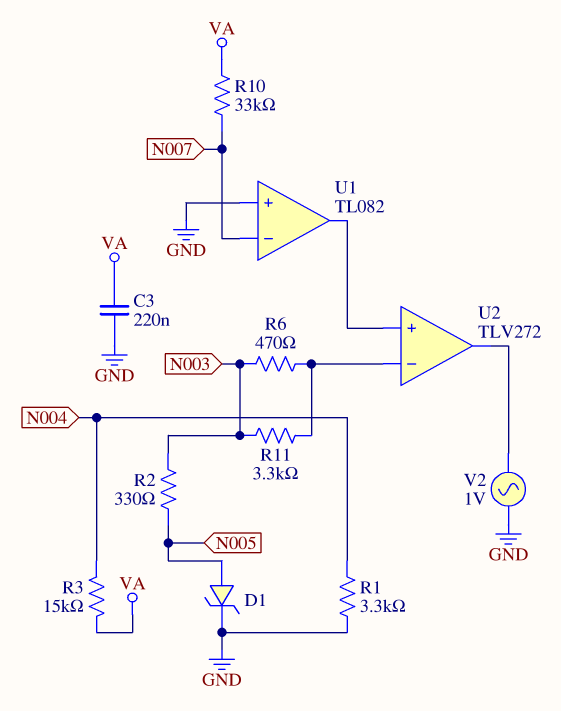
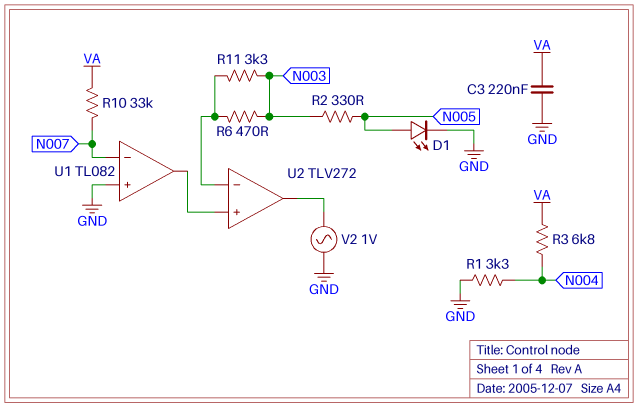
D1: zener (A N005, K GND) -> LED (A N005, K GND)
R3: 15k (N004, VA) -> 6.8k (N004, VA)

